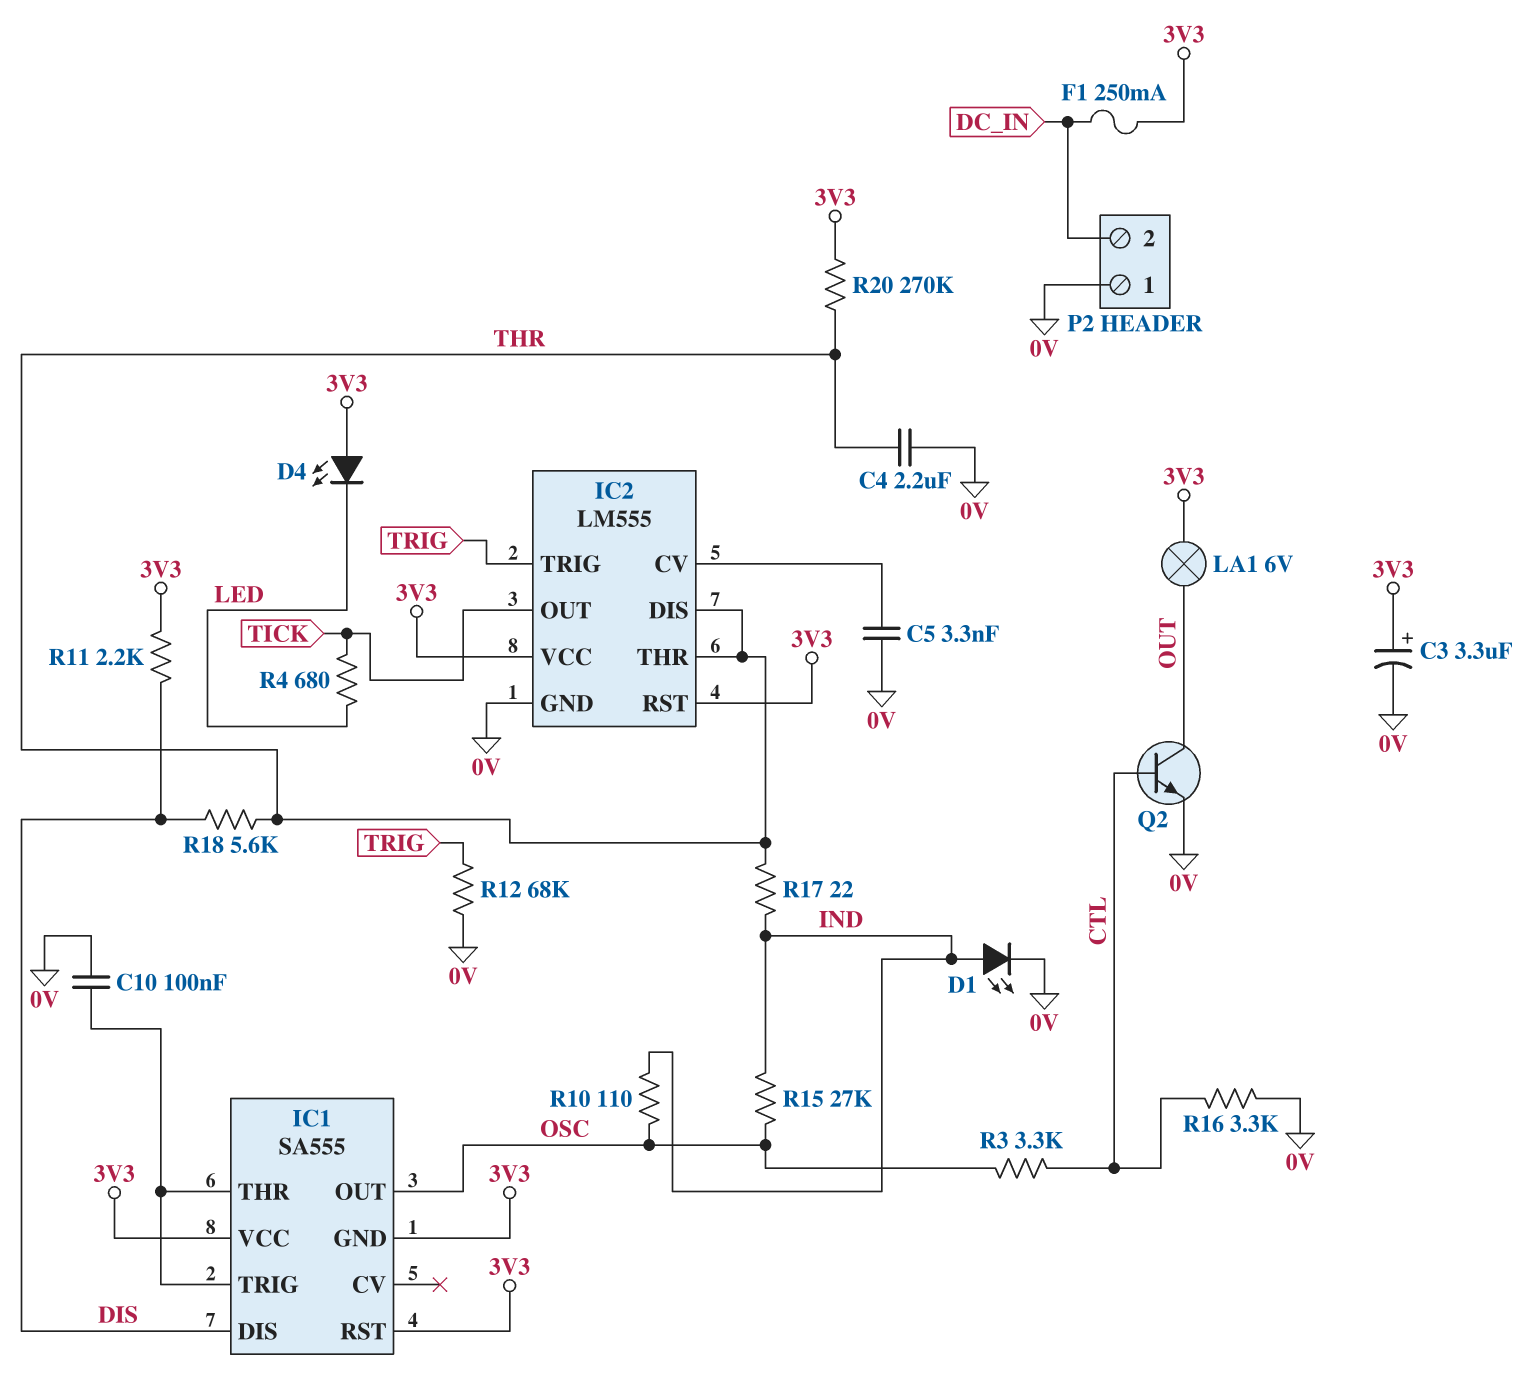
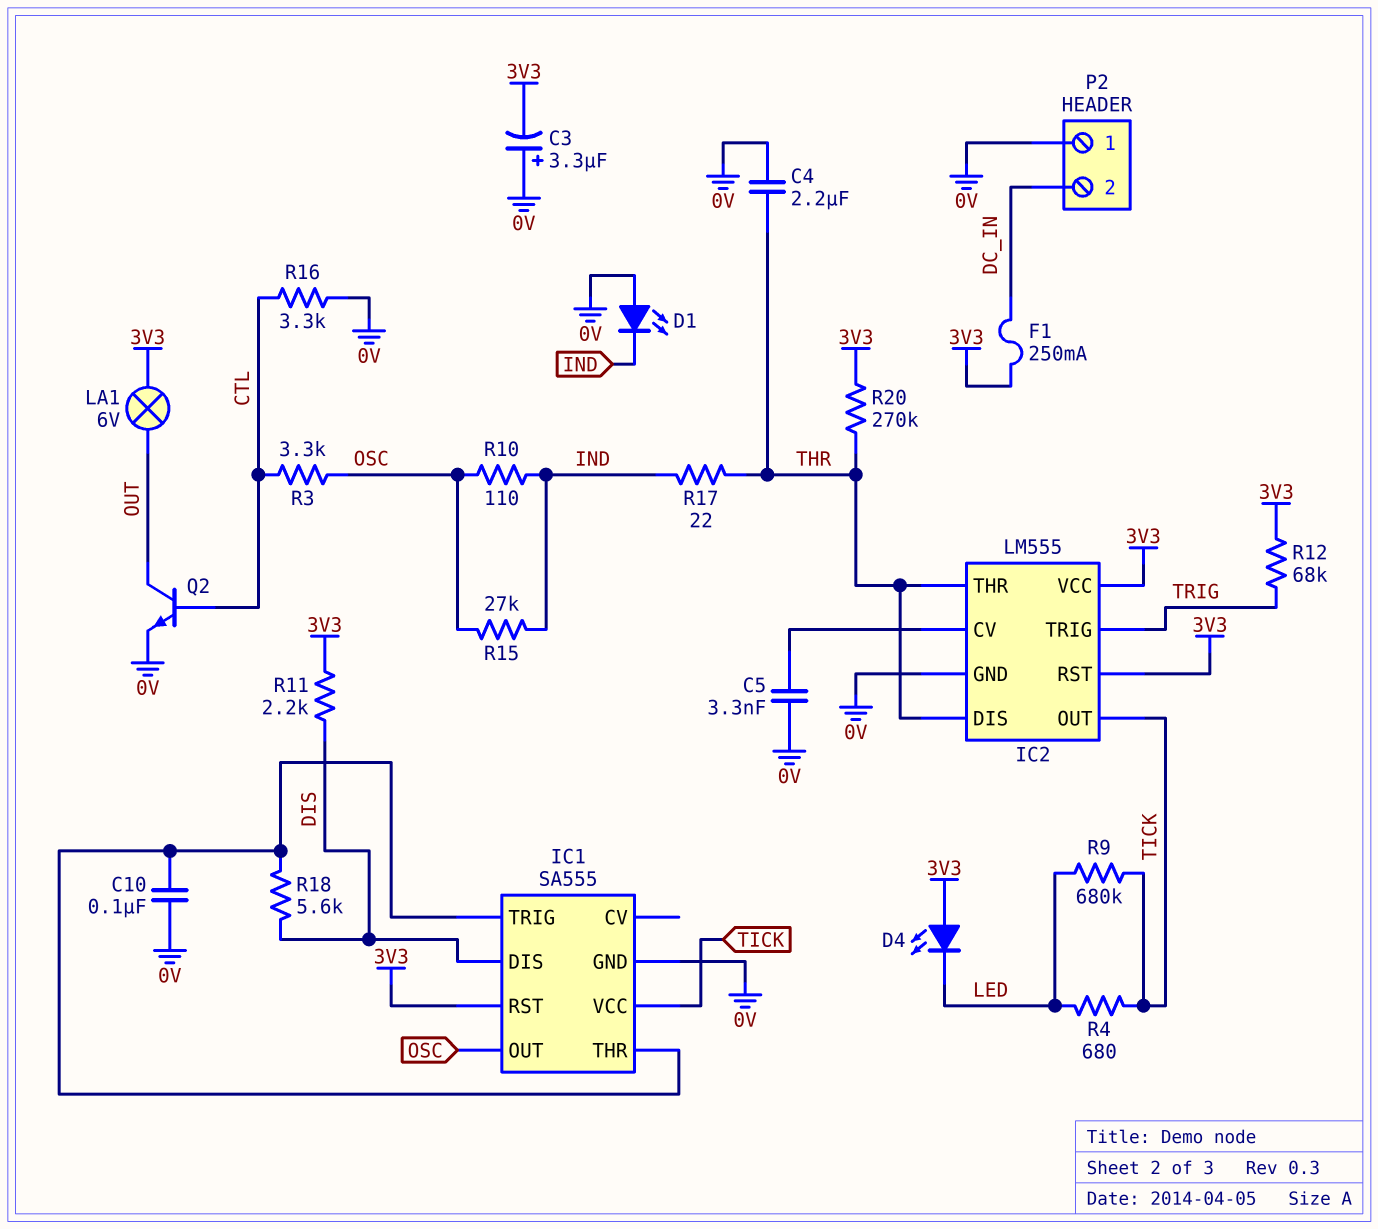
C3: 3.3uF (plus 3V3, minus 0V) -> 3.3uF (plus 0V, minus 3V3)
D1: LED (A IND, K 0V) -> LED (A 0V, K IND)
IC1 pin GND: 3V3 -> 0V
IC1 pin VCC: 3V3 -> TICK
R9: none -> 680k (LED, TICK)
R12: 68k (0V, TRIG) -> 68k (3V3, TRIG)
R18: 5.6k (DIS, THR) -> 5.6k (DIS, IC1/THR)

